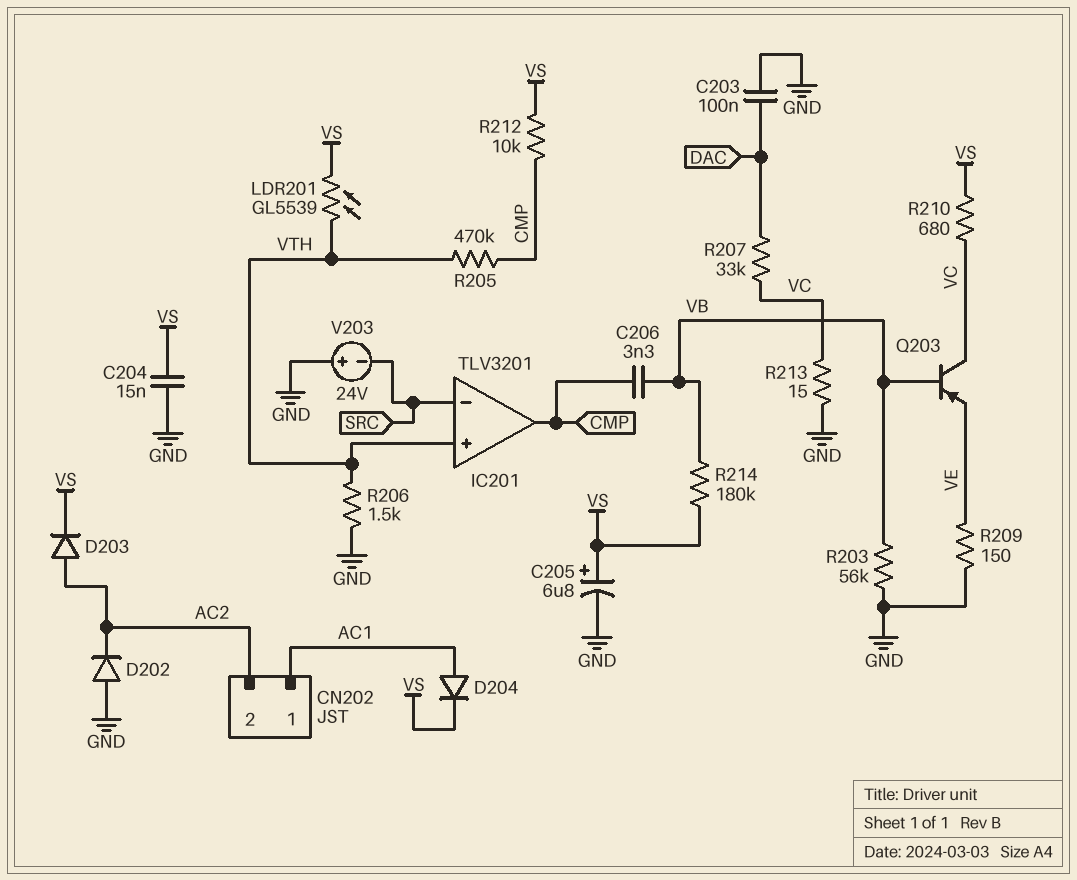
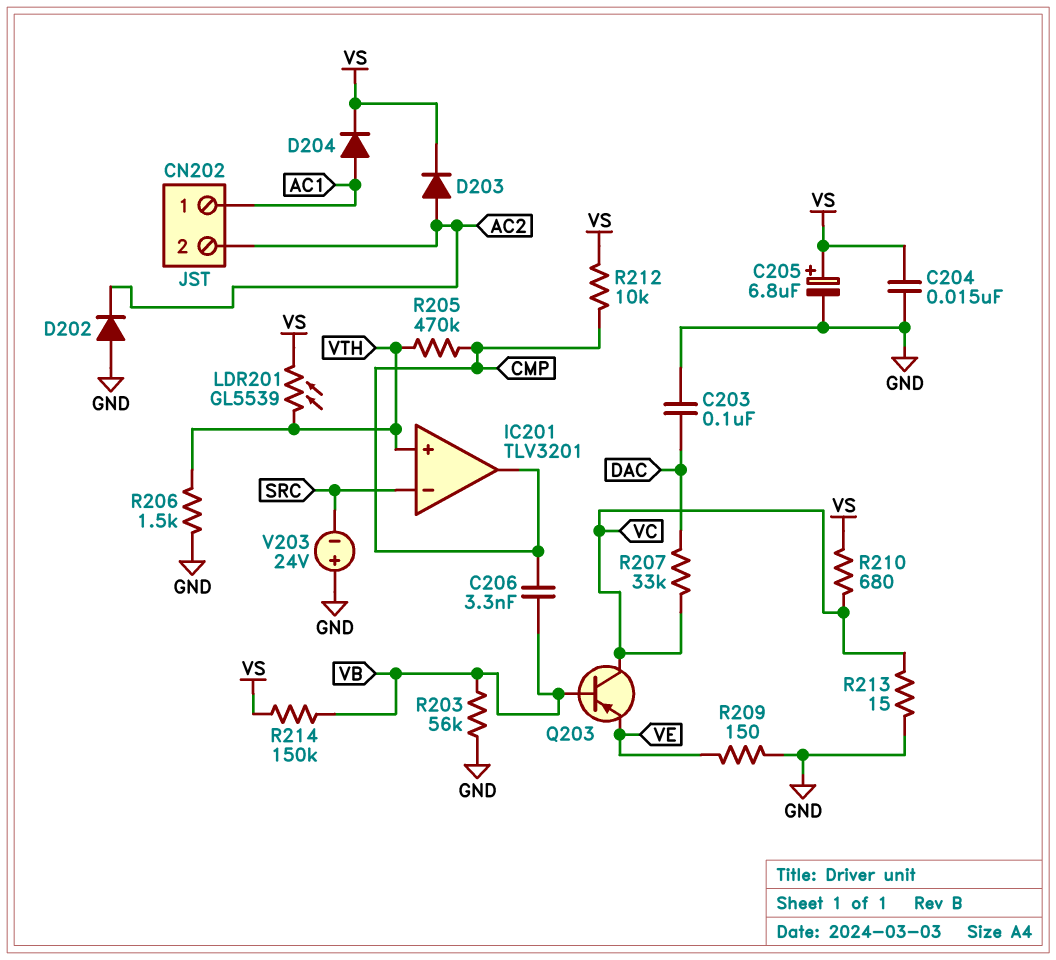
R214: 180k (VB, VS) -> 150k (VB, VS)

